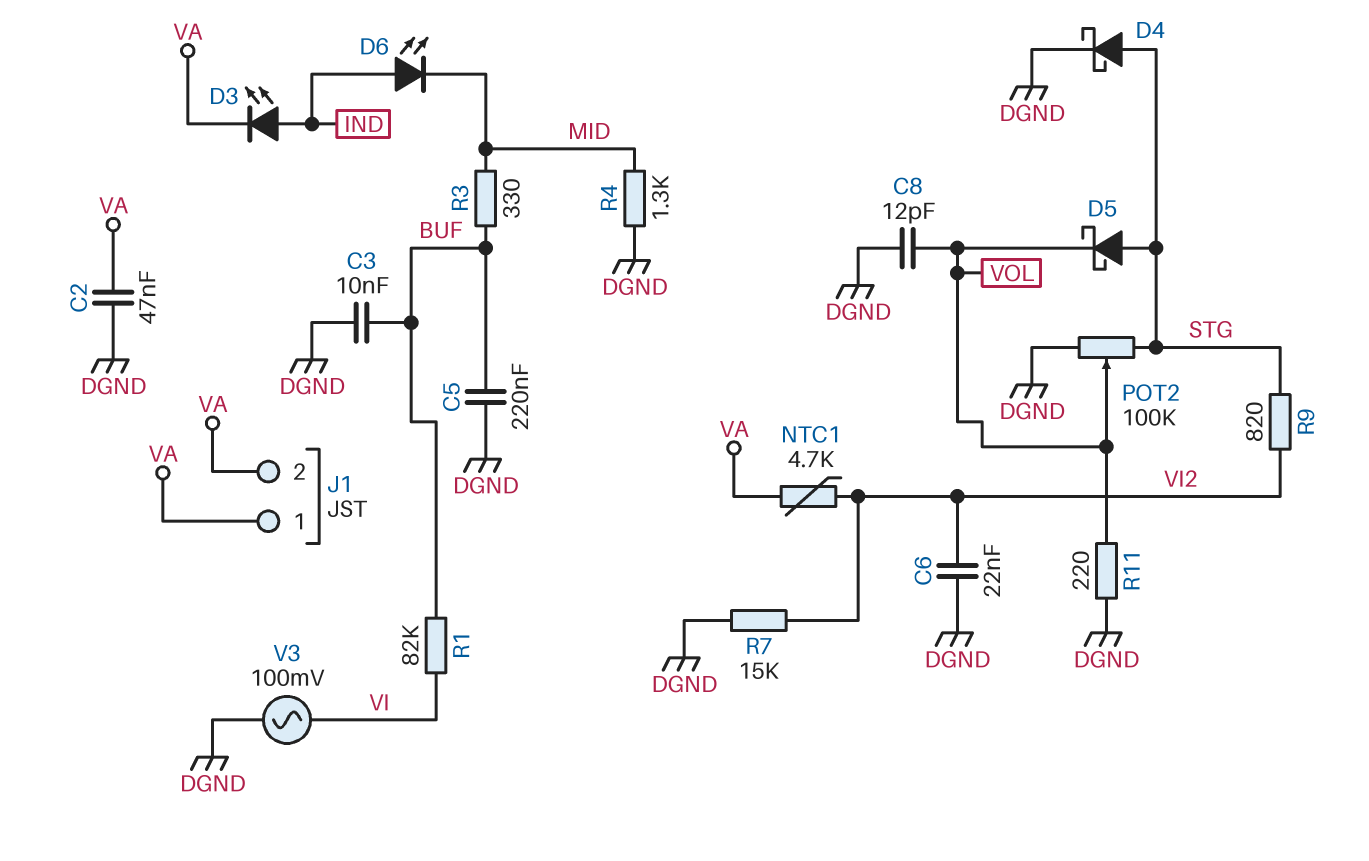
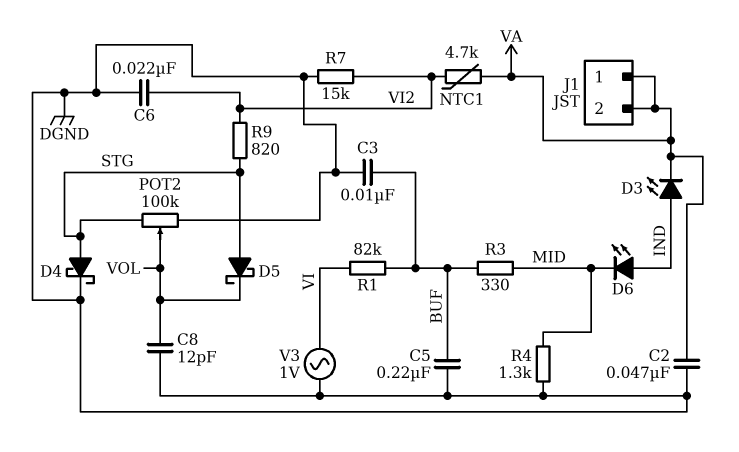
R11: 220 (DGND, VOL) -> none
V3: AC 100mV (DGND, VI) -> AC 1V (DGND, VI)

